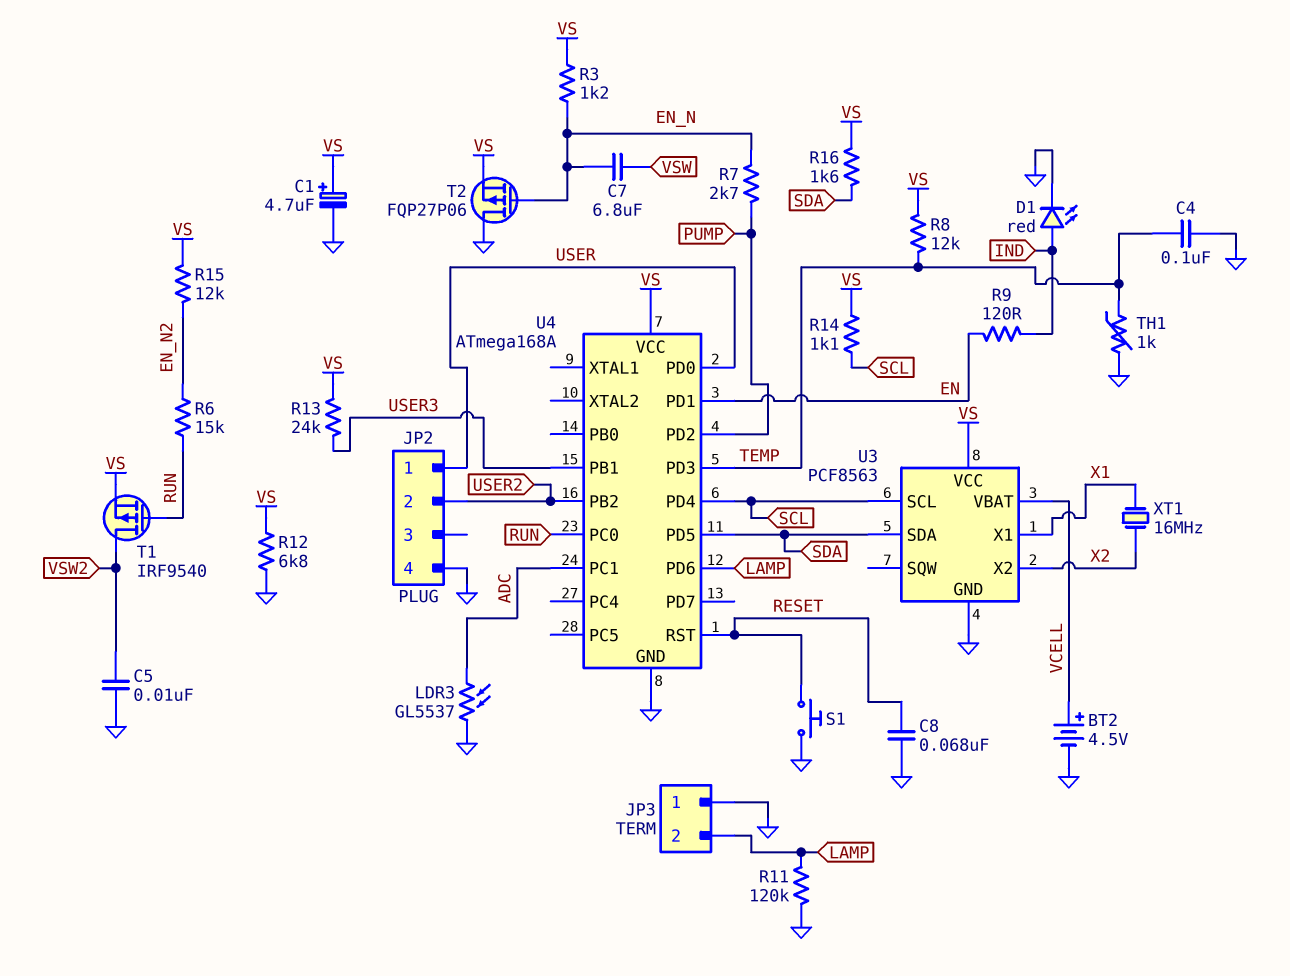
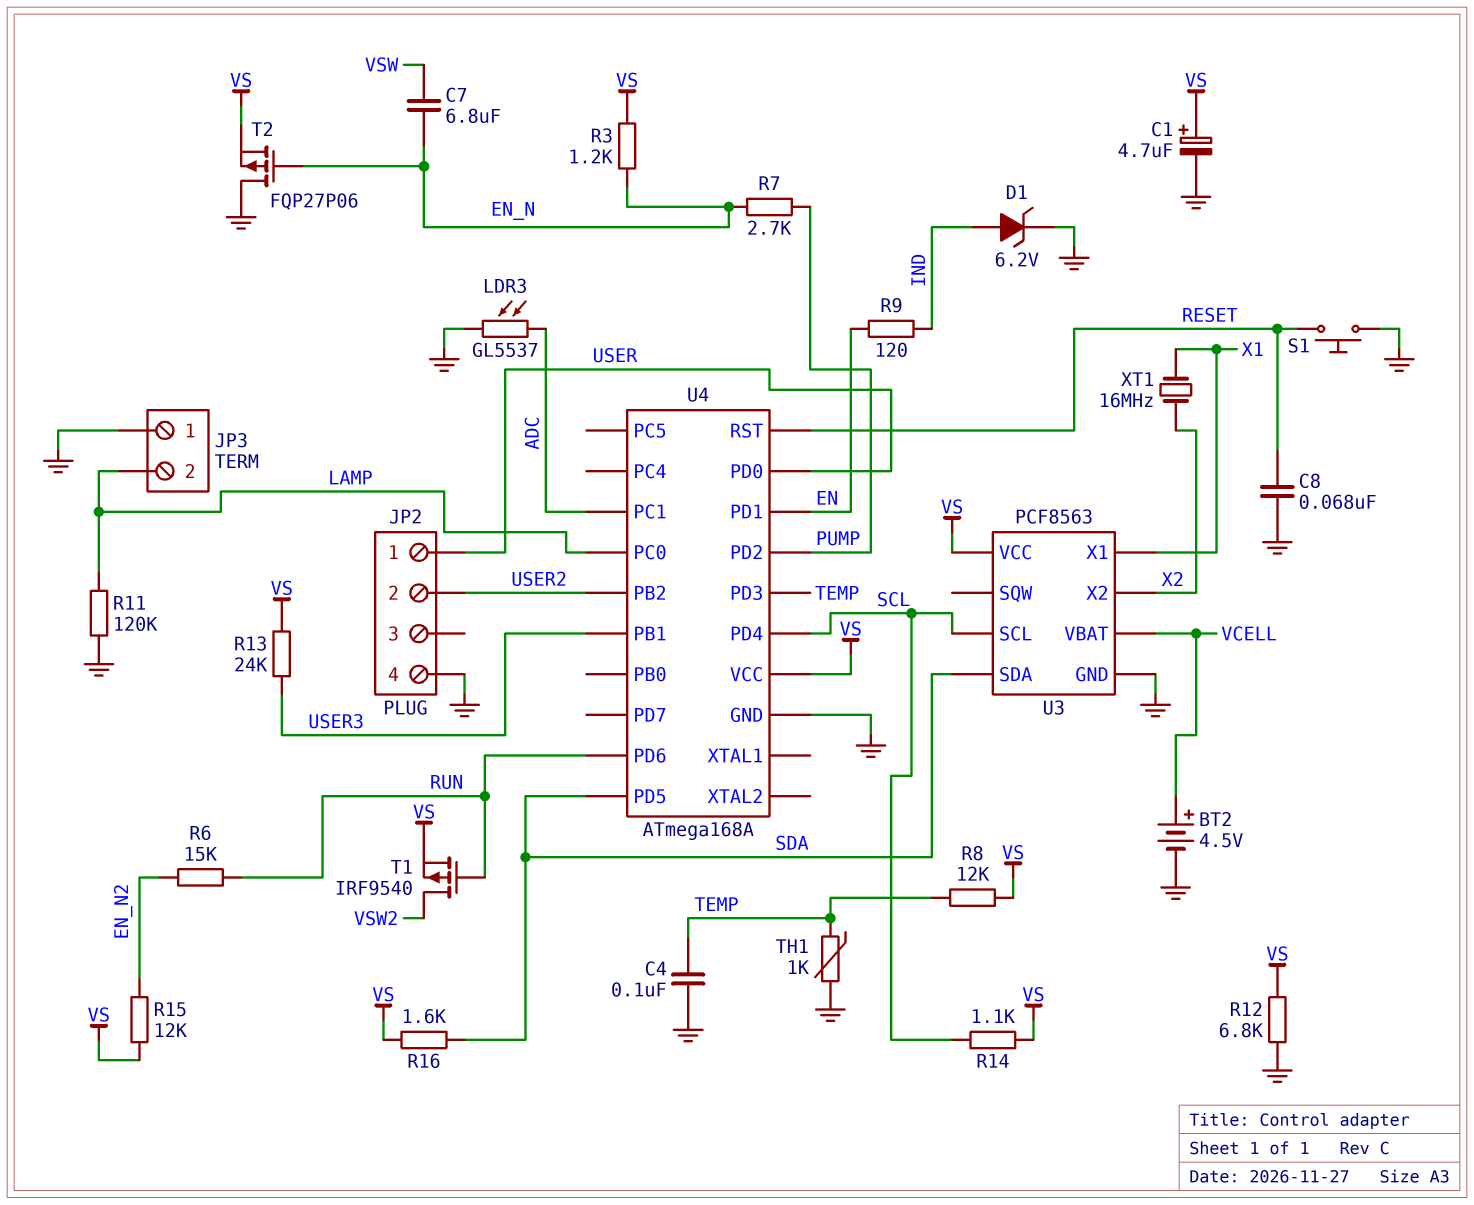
C5: 10nF (GND, VSW2) -> none
D1: LED red (A IND, K GND) -> zener 6.2V (A IND, K GND)
U4 pin PC0: RUN -> LAMP
U4 pin PD6: LAMP -> RUN

